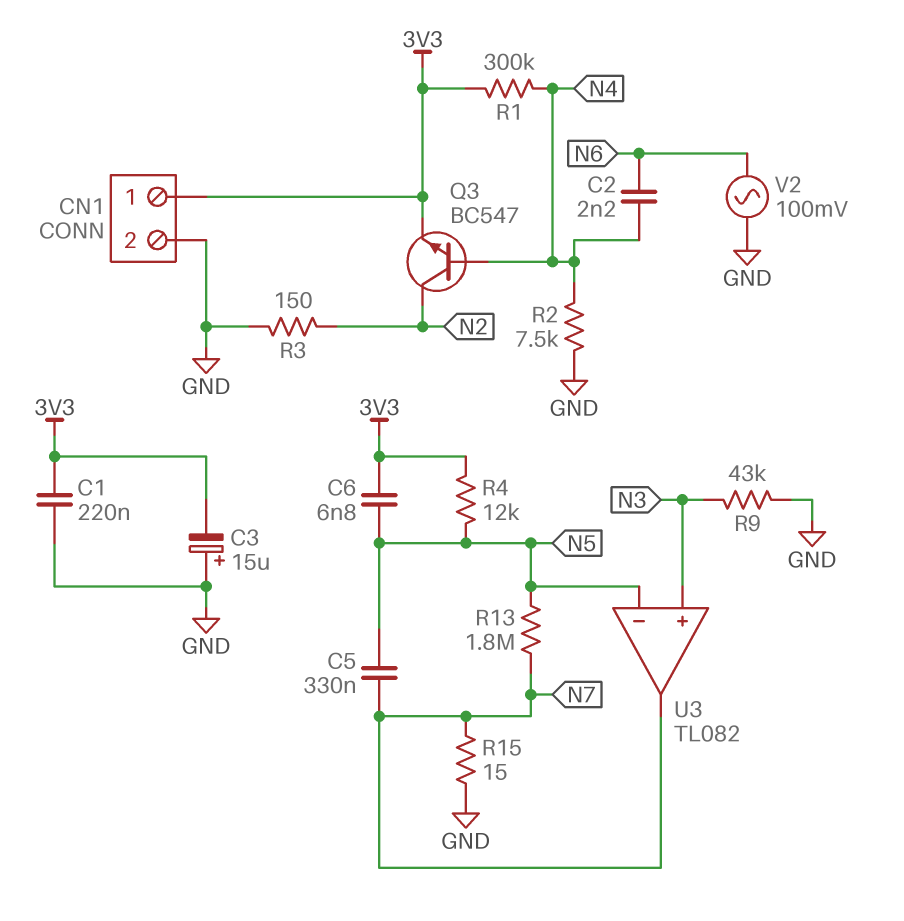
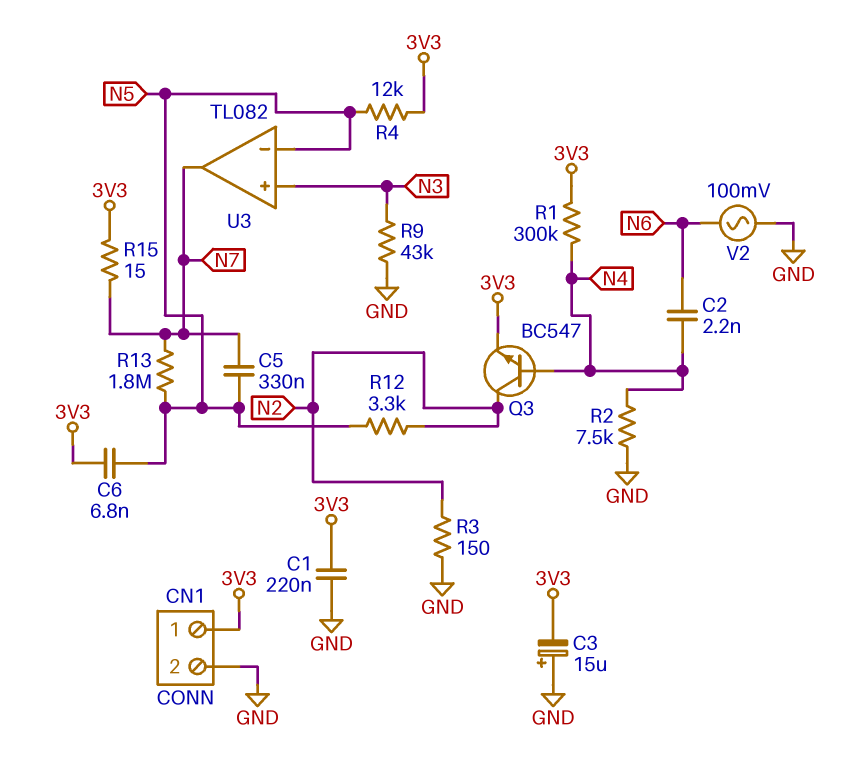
R12: none -> 3.3k (N2, N5)
R15: 15 (GND, N7) -> 15 (3V3, N7)

